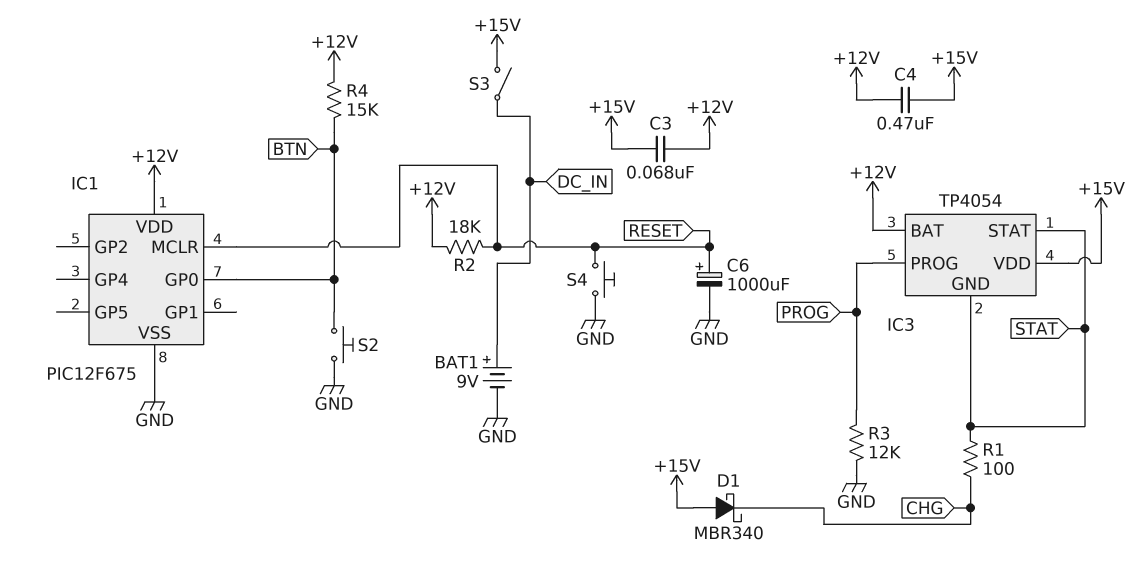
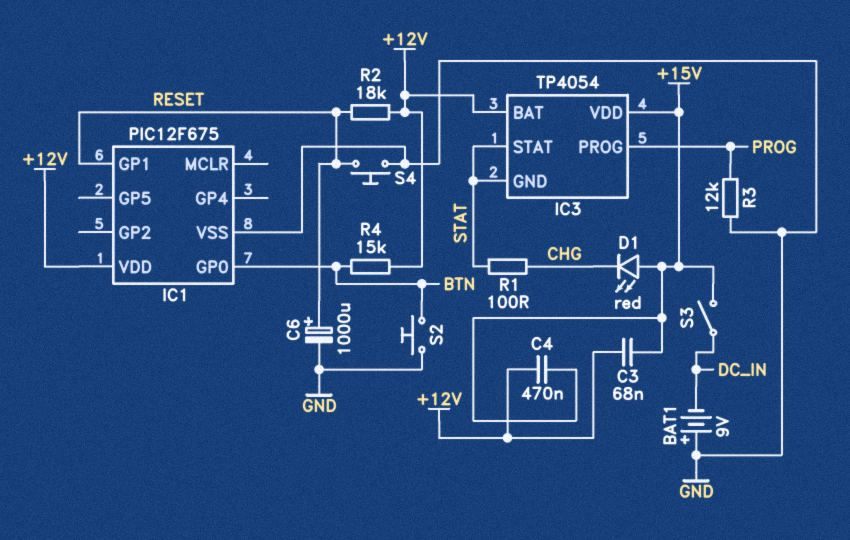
BAT1: 9V (plus DC_IN, minus GND) -> 9V (plus GND, minus DC_IN)
D1: schottky MBR340 (A +15V, K CHG) -> LED red (A +15V, K CHG)
IC1 pin GP1: none -> RESET
IC1 pin MCLR: RESET -> none

